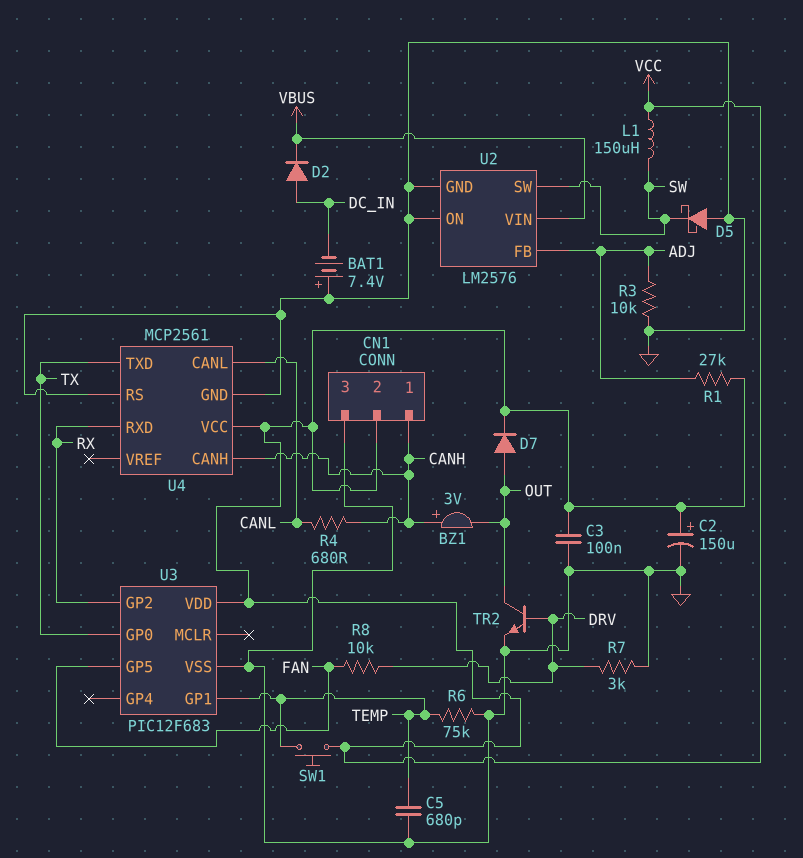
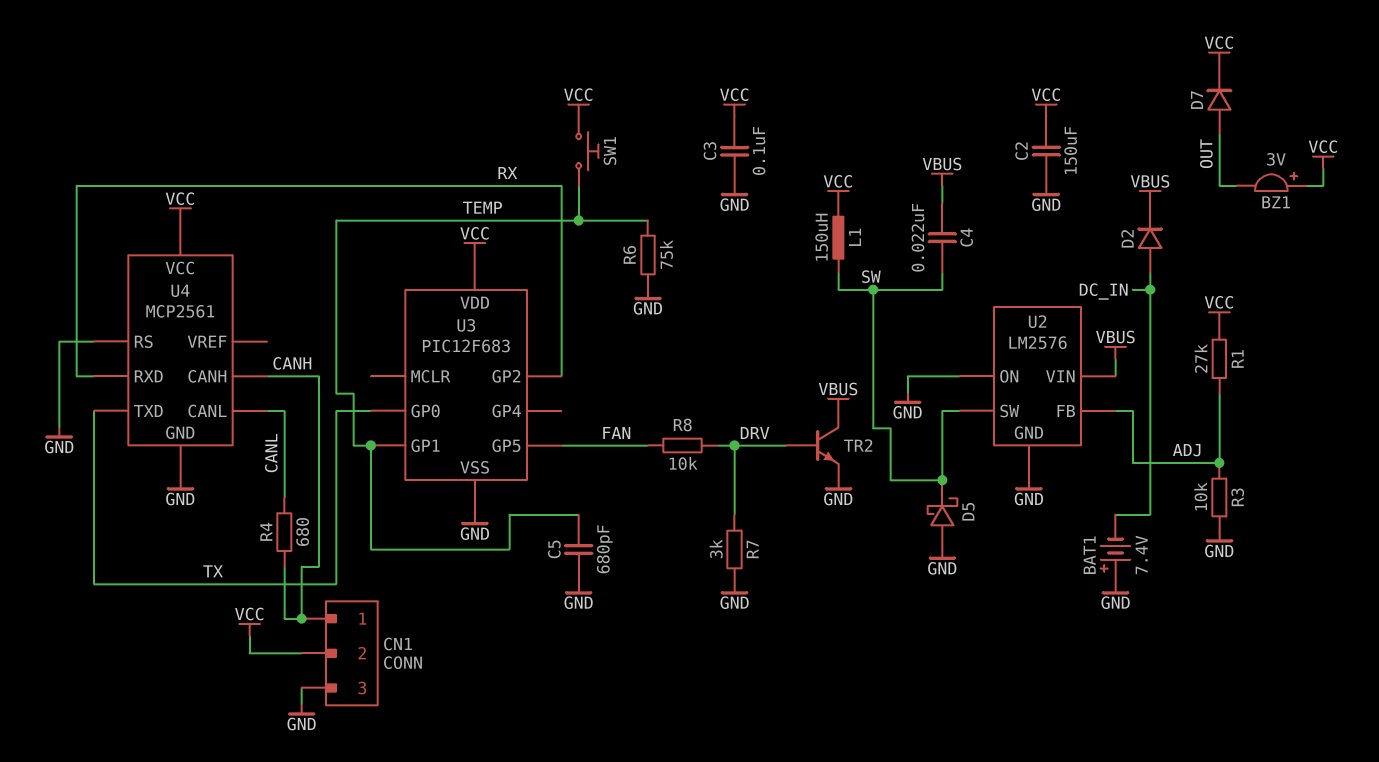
BZ1: buzzer 3V (plus CANH, minus OUT) -> buzzer 3V (plus VCC, minus OUT)
C2: 150uF (plus VCC, minus GND) -> 150uF (GND, VCC)
C4: none -> 22nF (SW, VBUS)
TR2: NPN (B DRV, C OUT, E GND) -> NPN (B DRV, C VBUS, E GND)

